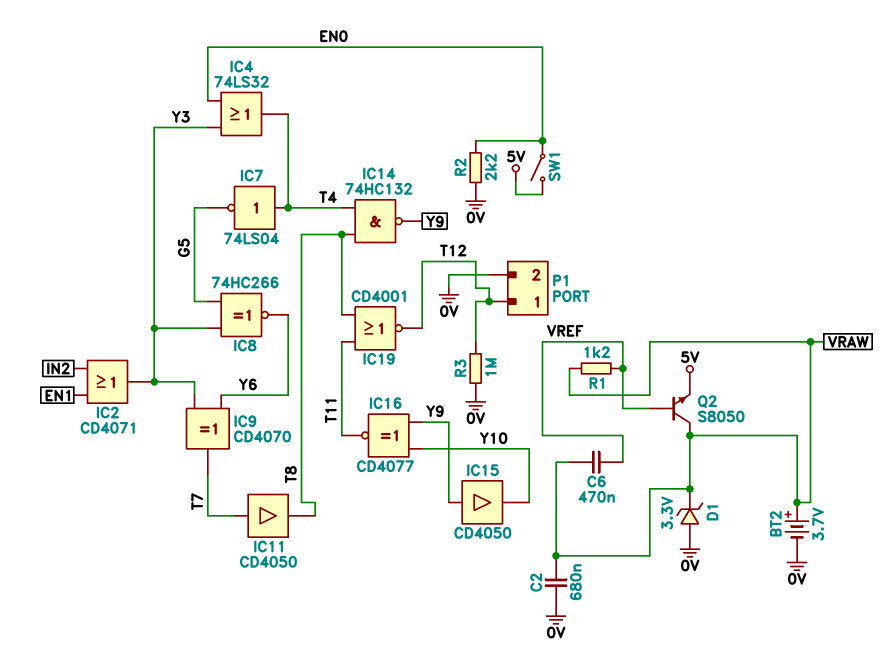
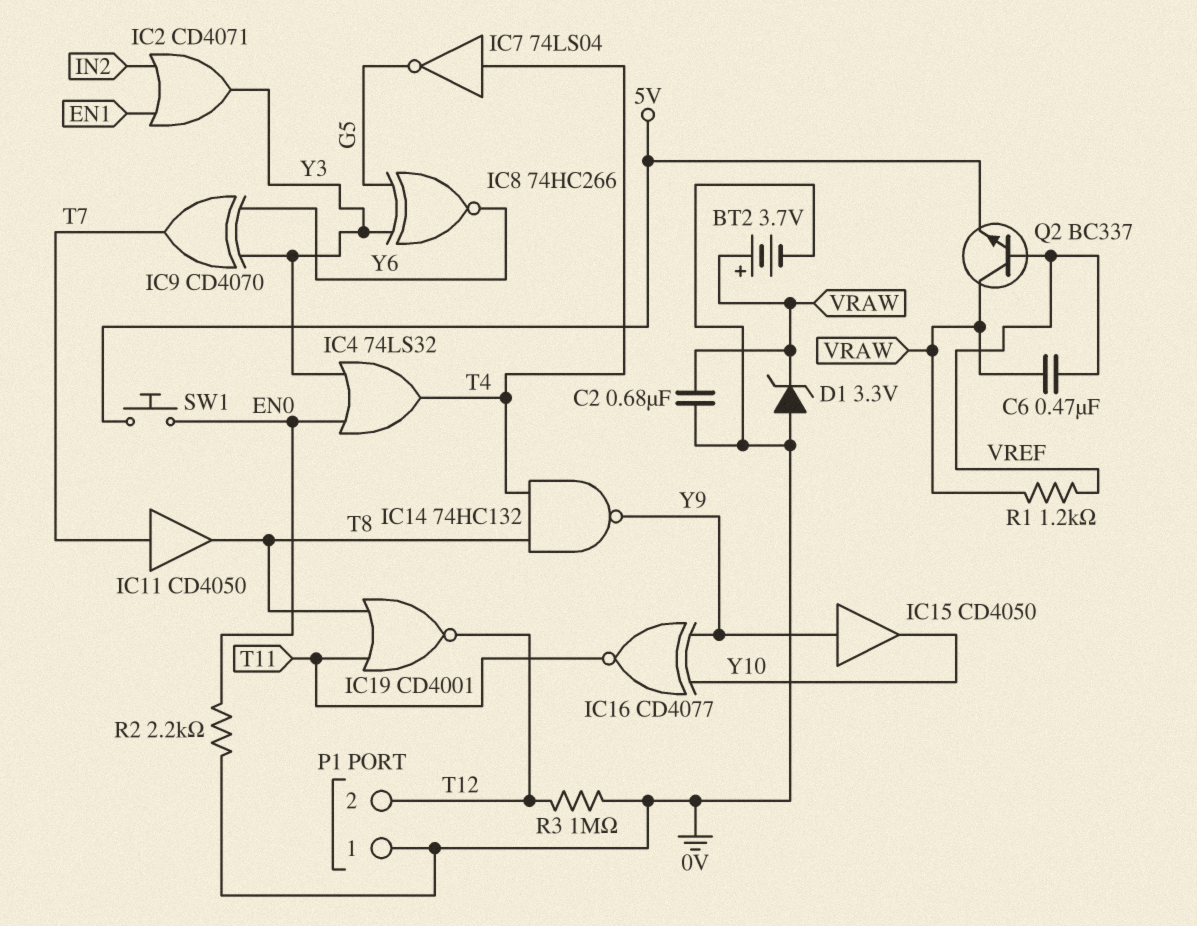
P1 pin 1: T12 -> 0V
P1 pin 2: 0V -> T12
Q2: NPN S8050 (B VREF, C VRAW, E 5V) -> NPN BC337 (B VREF, C VRAW, E 5V)
SW1: switch (5V, EN0) -> button (5V, EN0)

